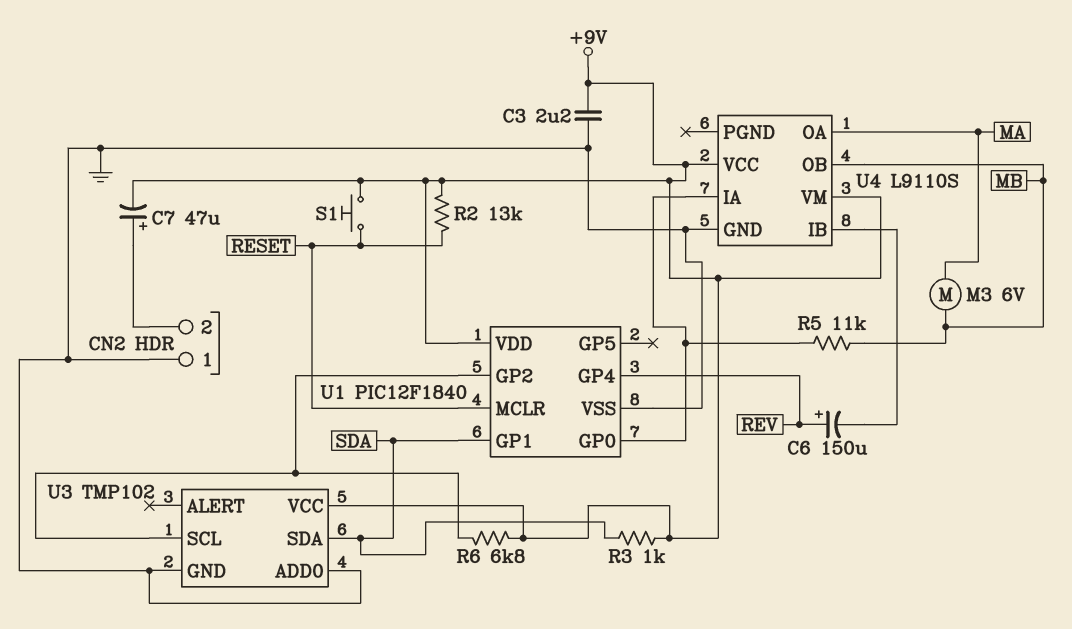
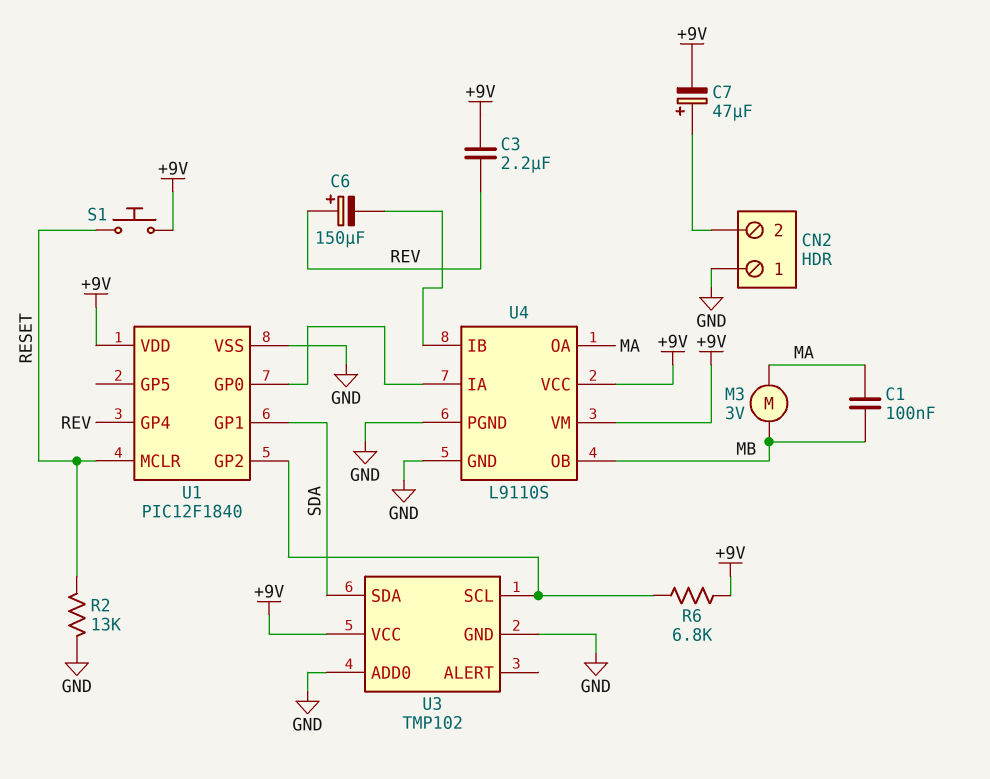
C1: none -> 100nF (MA, MB)
C3: 2.2uF (+9V, GND) -> 2.2uF (+9V, REV)
M3: motor 6V (MA, MB) -> motor 3V (MA, MB)
R2: 13k (+9V, RESET) -> 13k (GND, RESET)
R3: 1k (+9V, SDA) -> none
R5: 11k (MB, U1/GP0) -> none
U4 pin PGND: none -> GND

